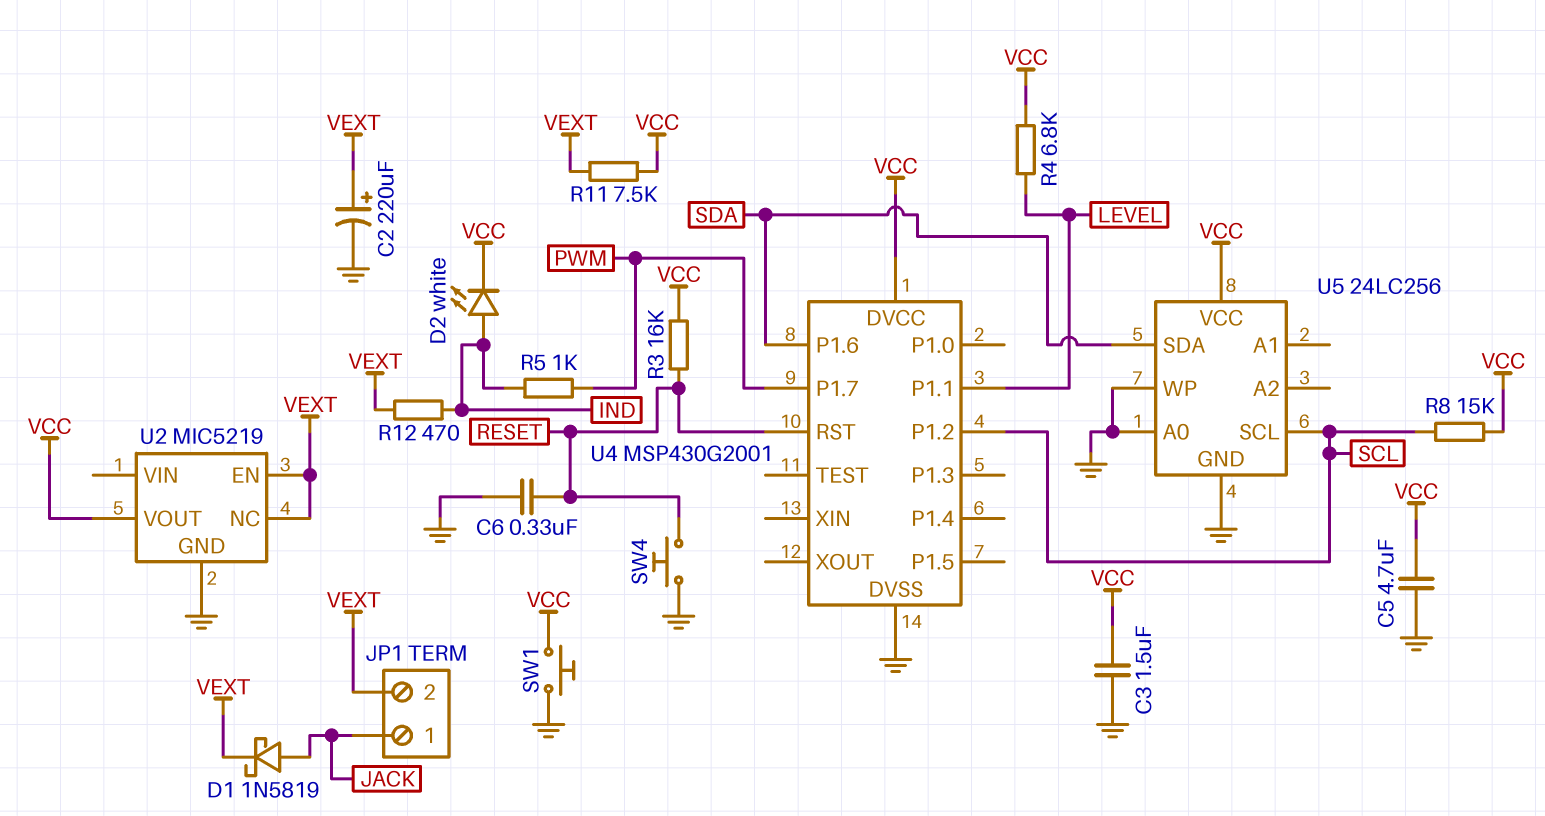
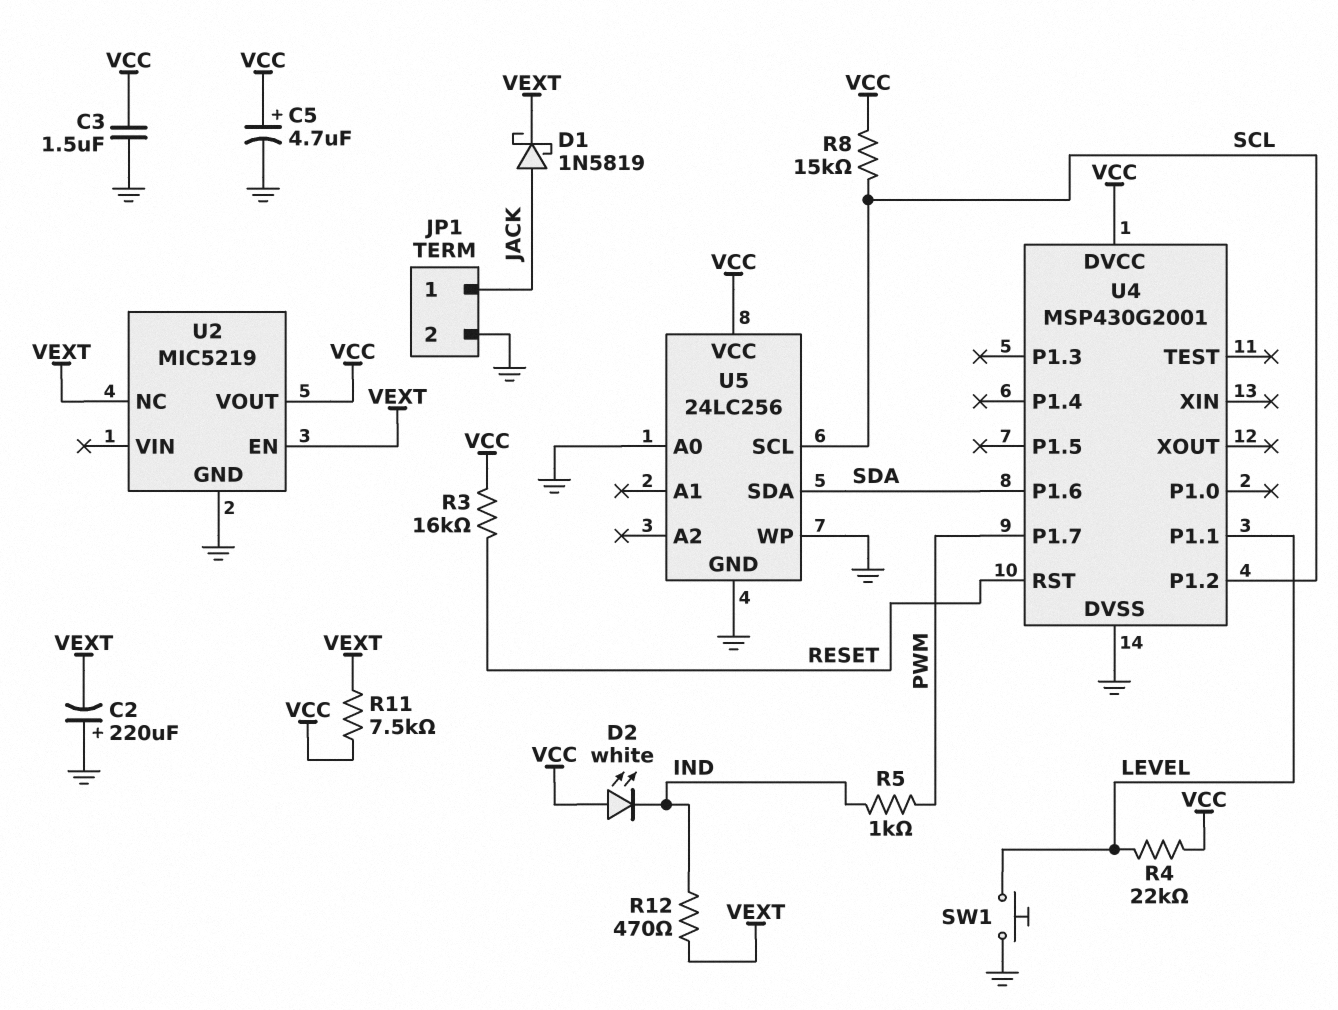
C2: 220uF (plus VEXT, minus GND) -> 220uF (plus GND, minus VEXT)
C5: 4.7uF (GND, VCC) -> 4.7uF (plus VCC, minus GND)
C6: 330nF (GND, RESET) -> none
D2: LED white (A IND, K VCC) -> LED white (A VCC, K IND)
JP1 pin 2: VEXT -> GND
R4: 6.8k (LEVEL, VCC) -> 22k (LEVEL, VCC)
SW1: button (GND, VCC) -> button (GND, LEVEL)
SW4: button (GND, RESET) -> none

